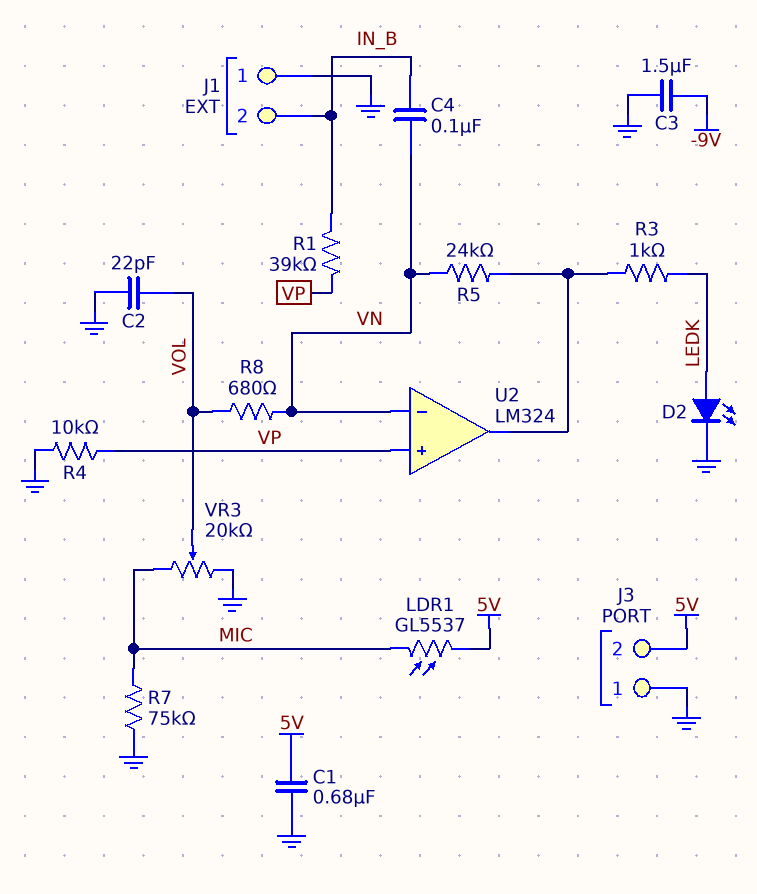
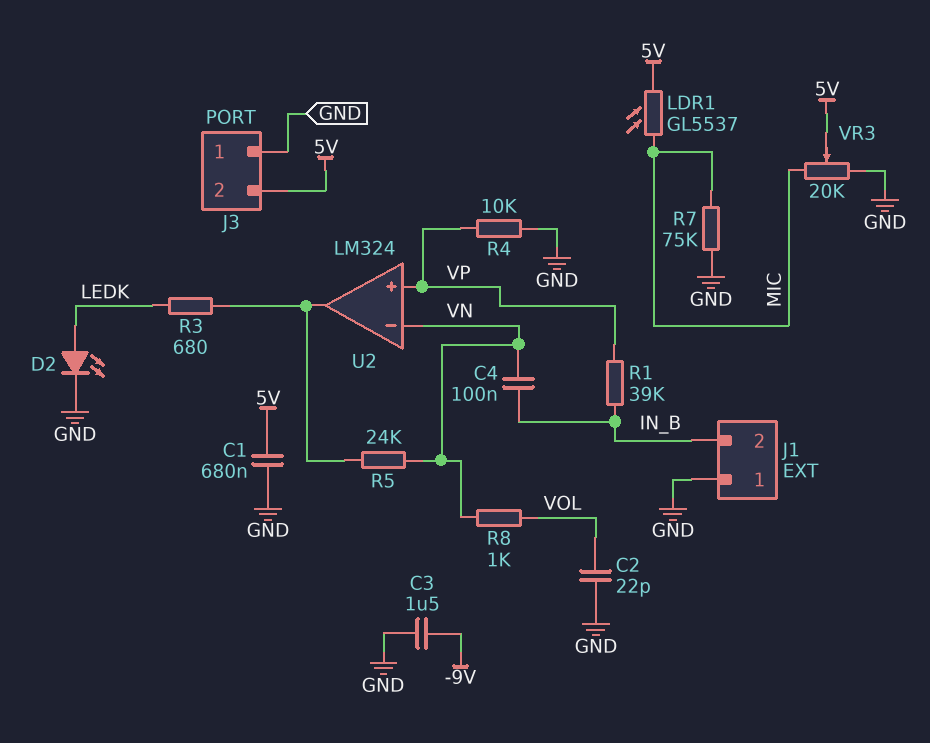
R3: 1k (LEDK, U2/out) -> 680 (LEDK, U2/out)
R8: 680 (VN, VOL) -> 1k (VN, VOL)
VR3: 20k (GND, MIC, wiper VOL) -> 20k (GND, MIC, wiper 5V)

